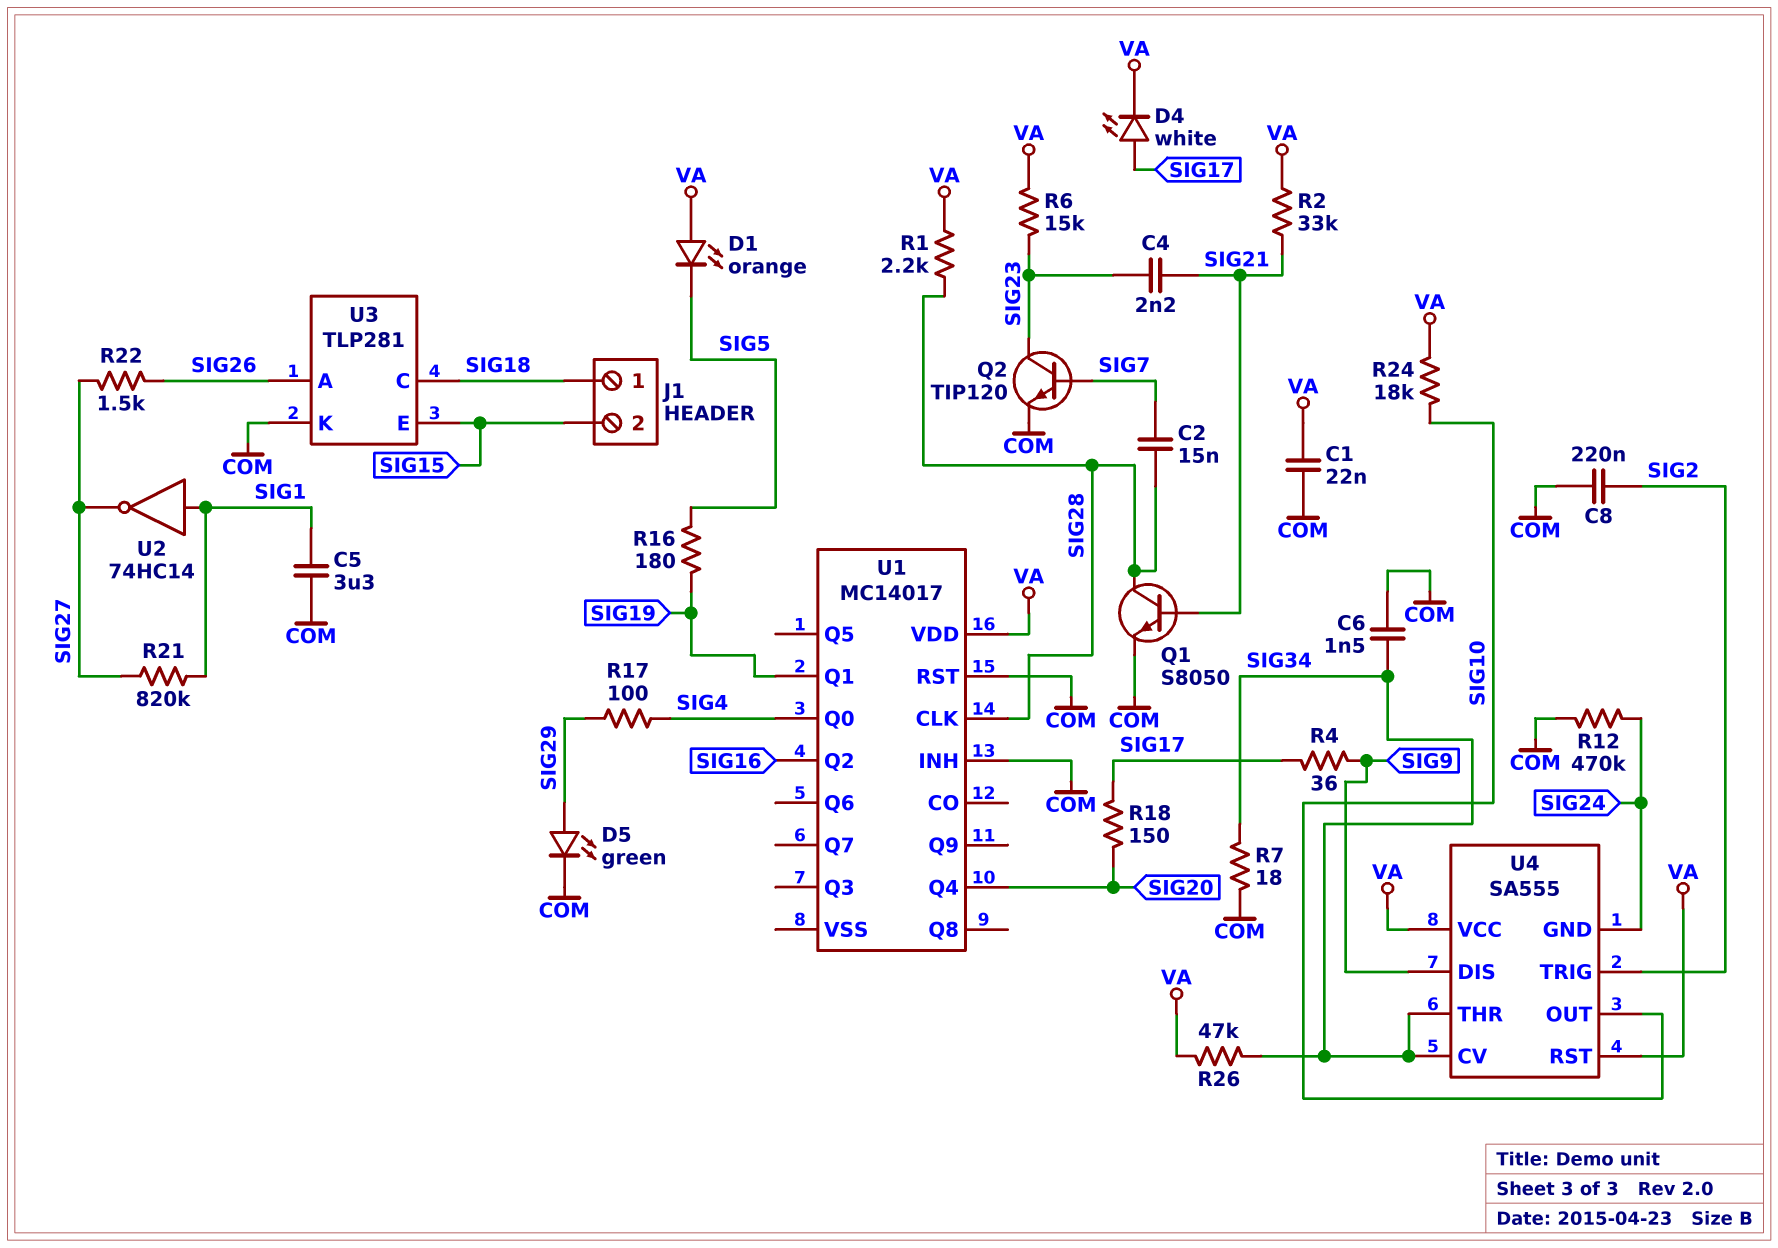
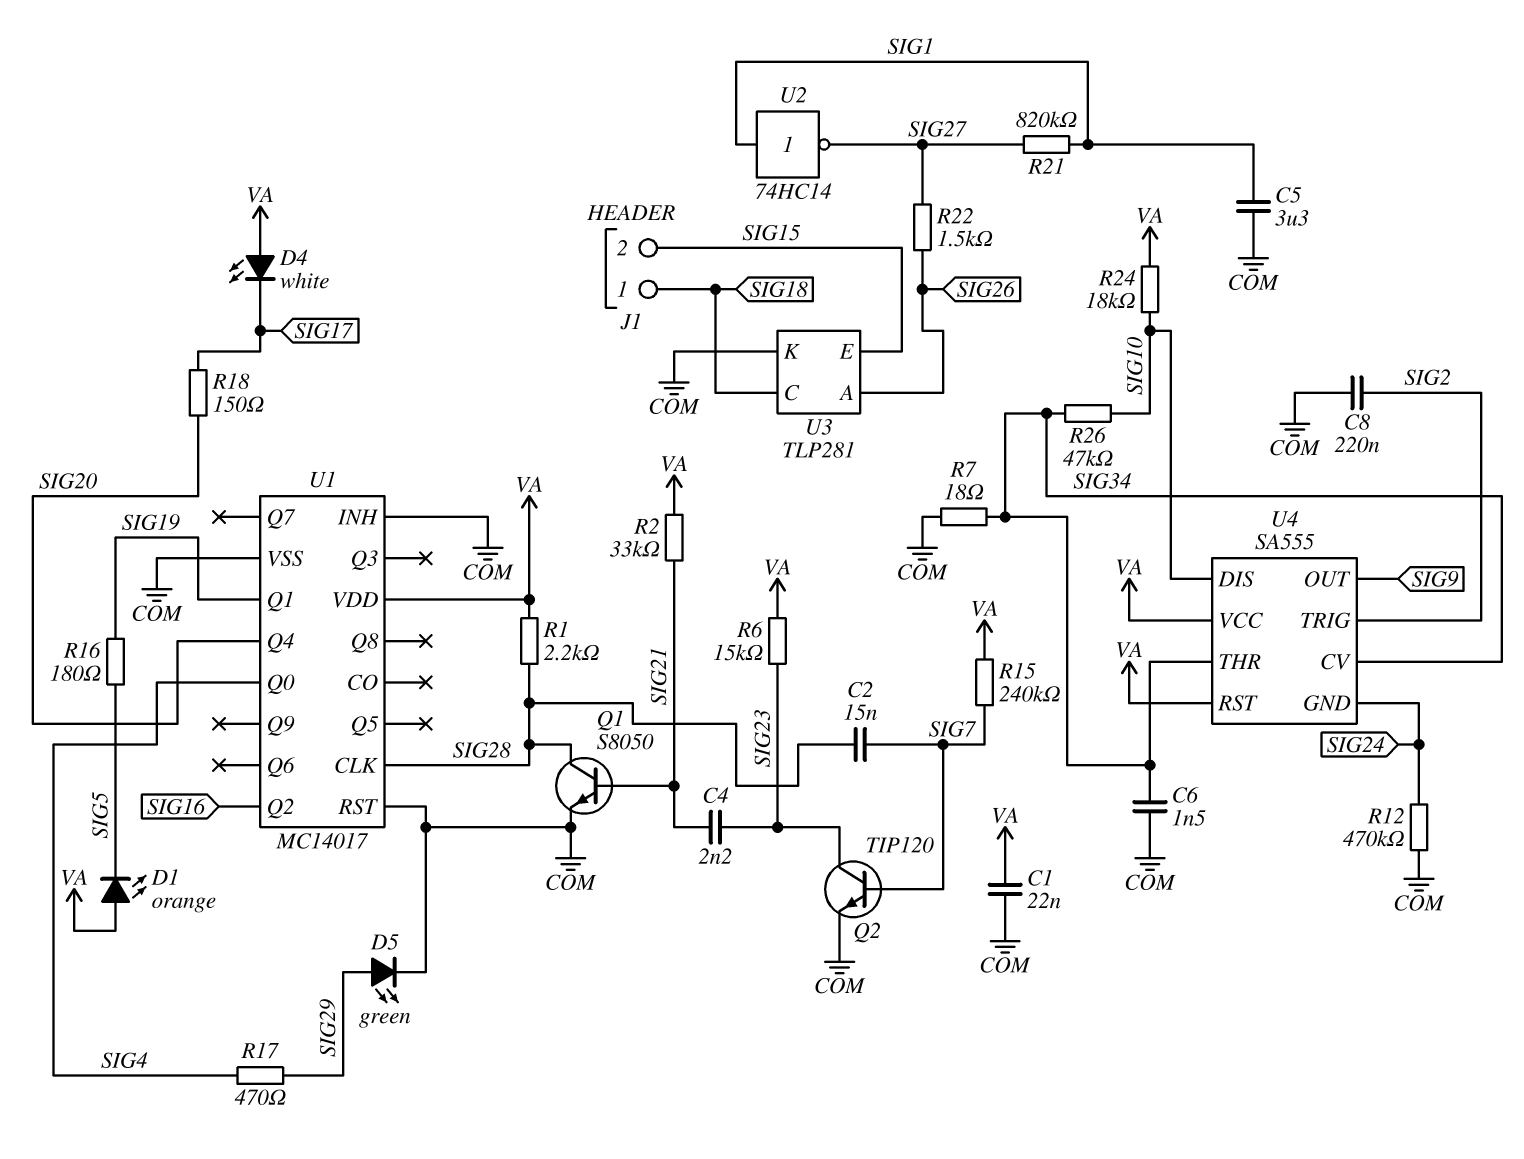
D4: LED white (A SIG17, K VA) -> LED white (A VA, K SIG17)
R4: 36 (SIG9, SIG17) -> none
R15: none -> 240k (SIG7, VA)
R17: 100 (SIG4, SIG29) -> 470 (SIG4, SIG29)
R26: 47k (SIG34, VA) -> 47k (SIG10, SIG34)
U1 pin VSS: none -> COM
U4 pin DIS: SIG9 -> SIG10
U4 pin OUT: SIG10 -> SIG9

